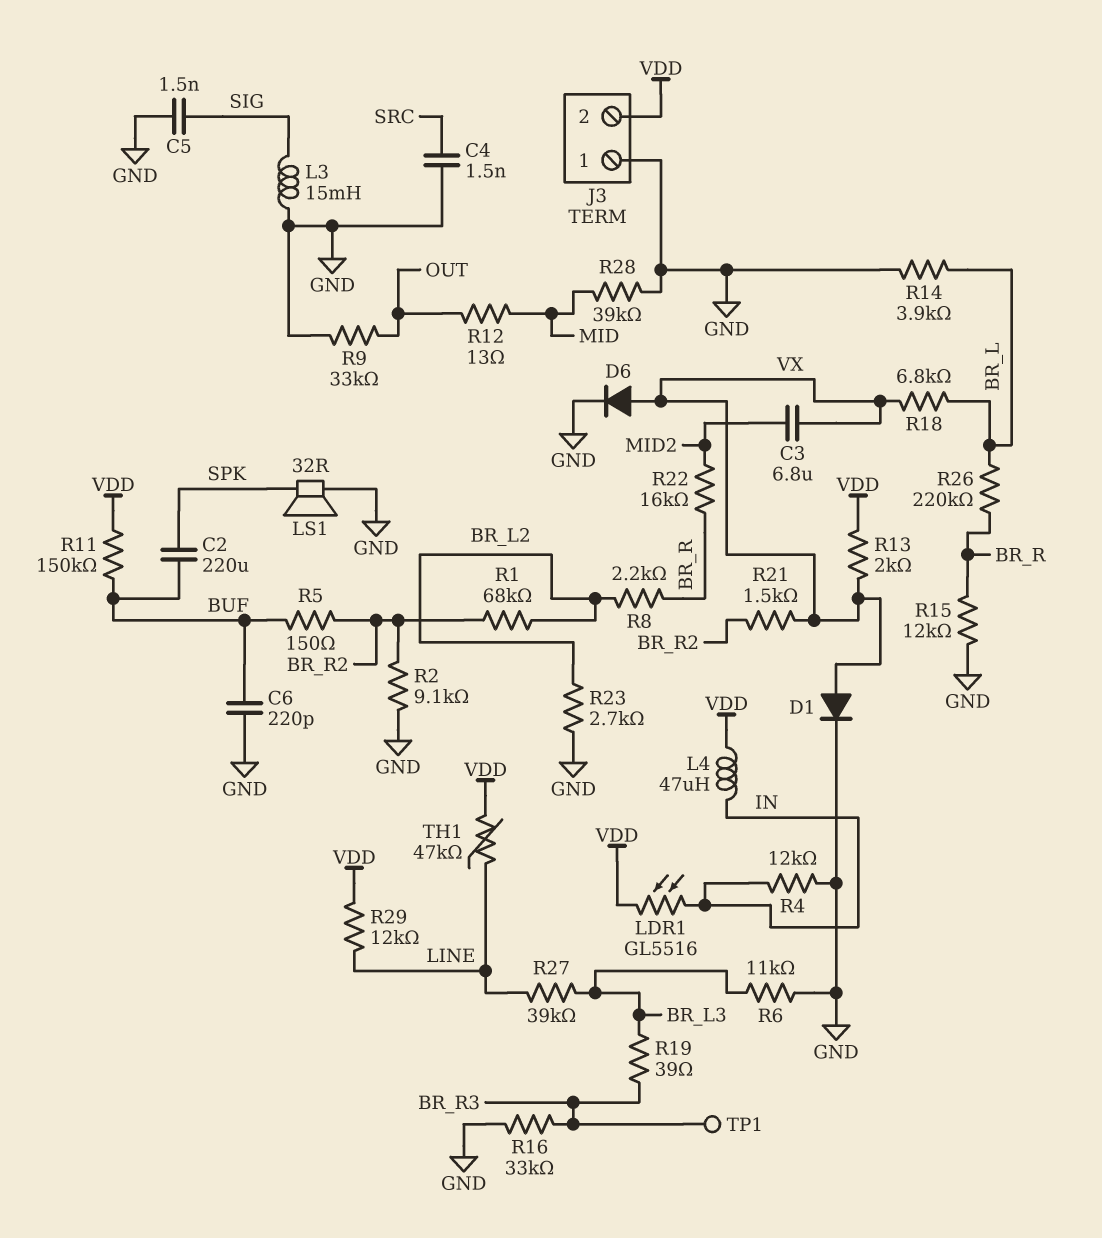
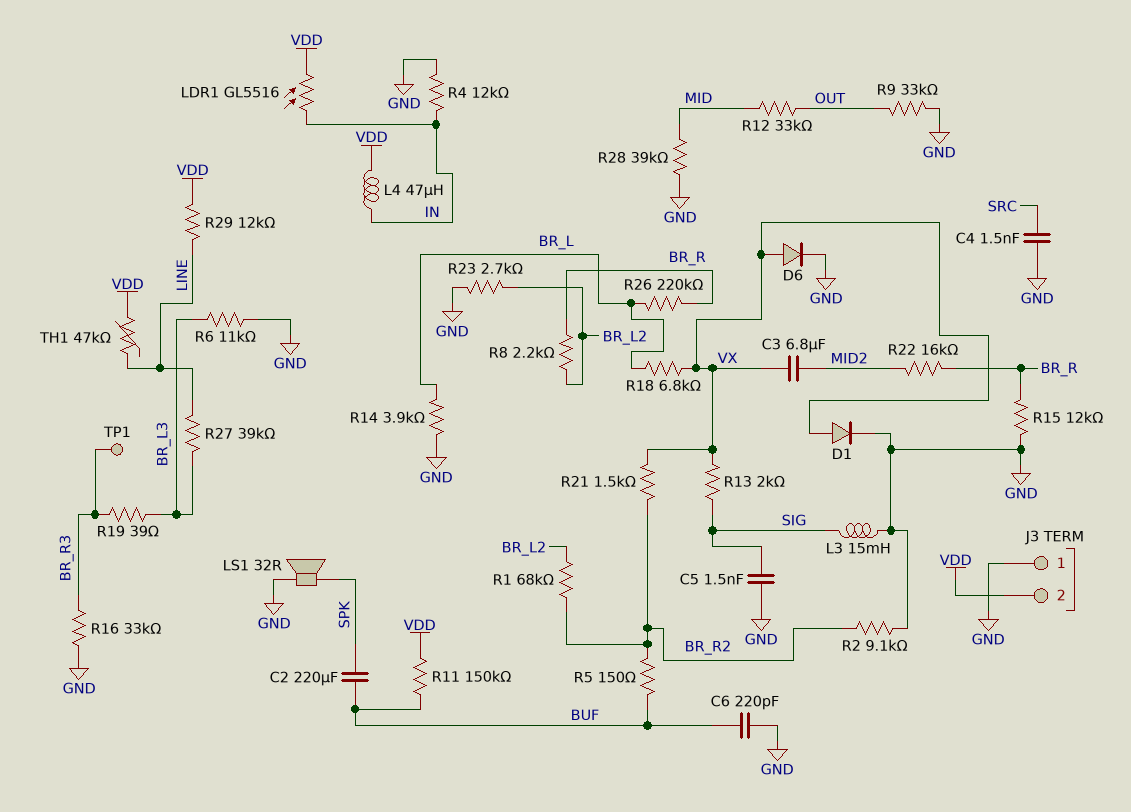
R12: 13 (MID, OUT) -> 33k (MID, OUT)
R13: 2k (VDD, VX) -> 2k (SIG, VX)

